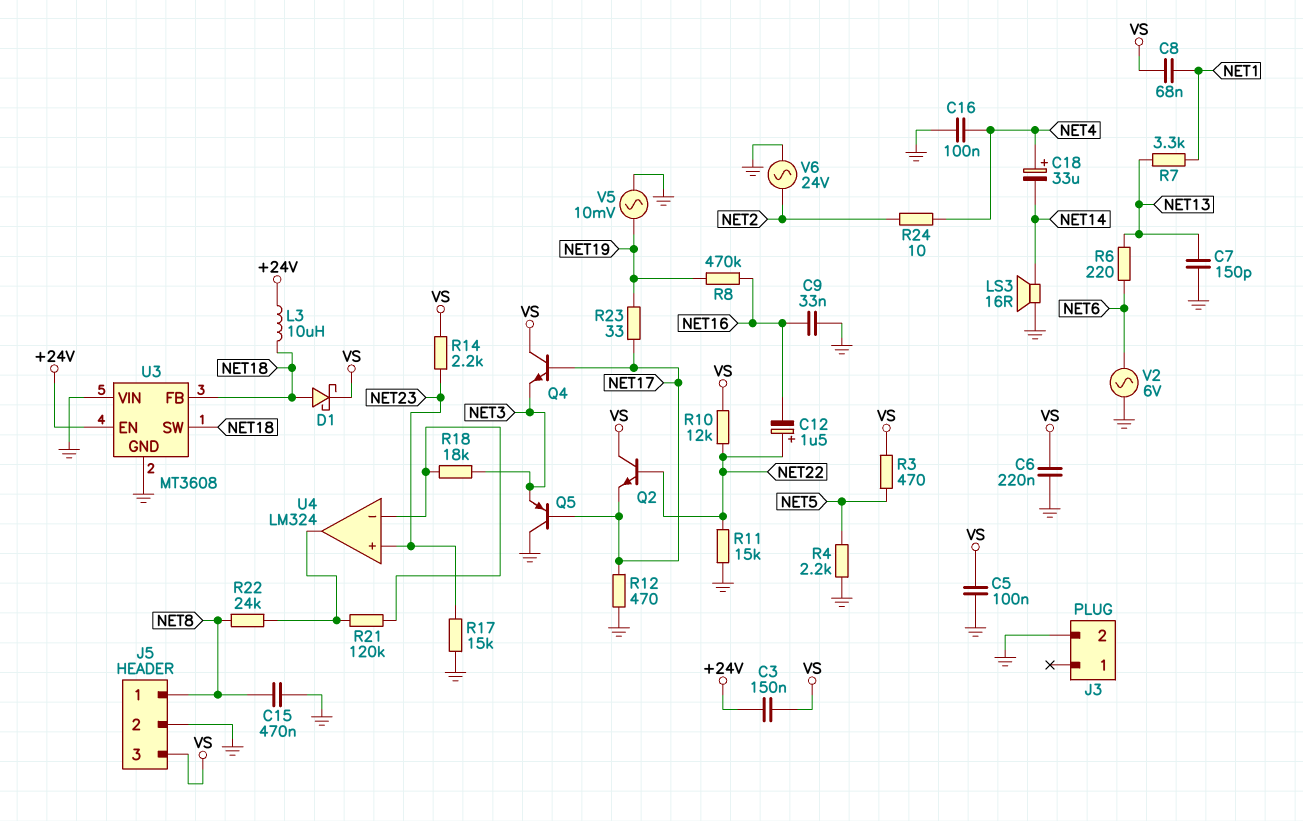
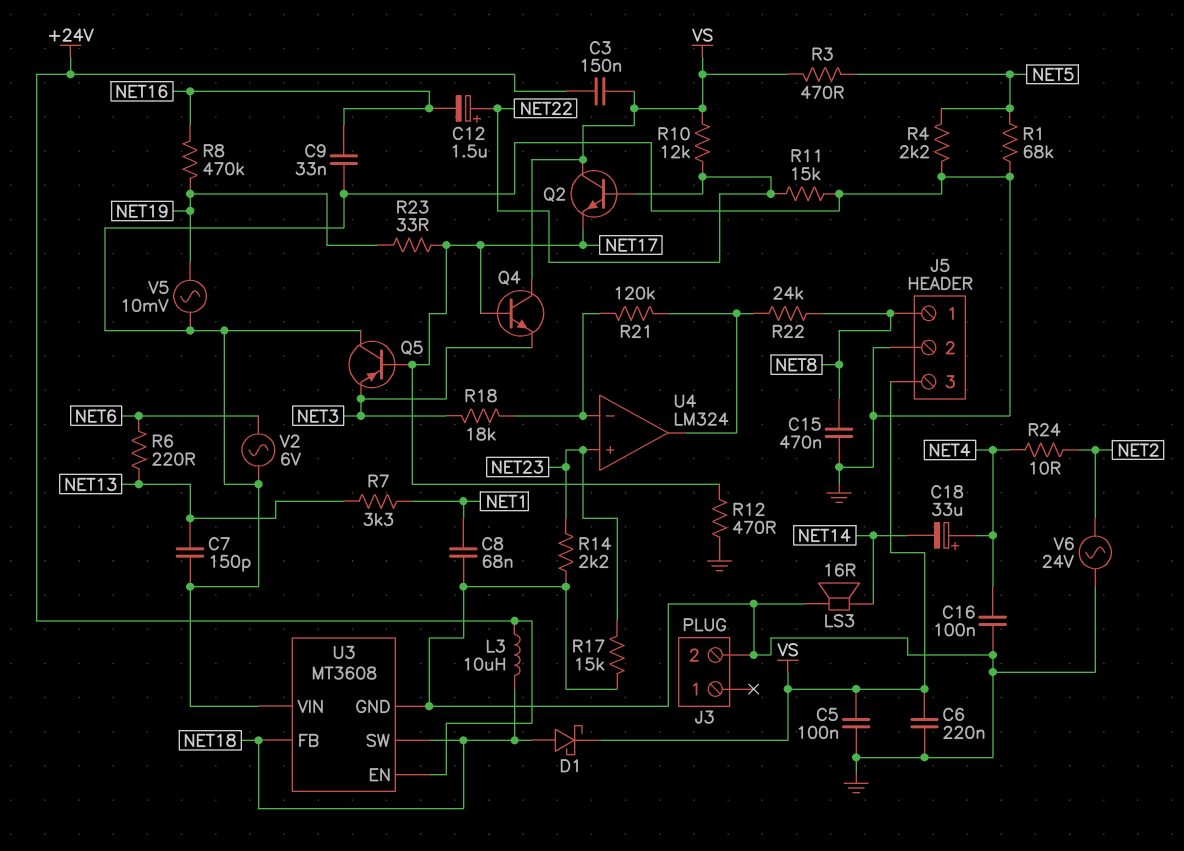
C8: 68nF (NET1, VS) -> 68nF (GND, NET1)
R1: none -> 68k (GND, NET5)
R14: 2.2k (NET23, VS) -> 2.2k (GND, NET23)

